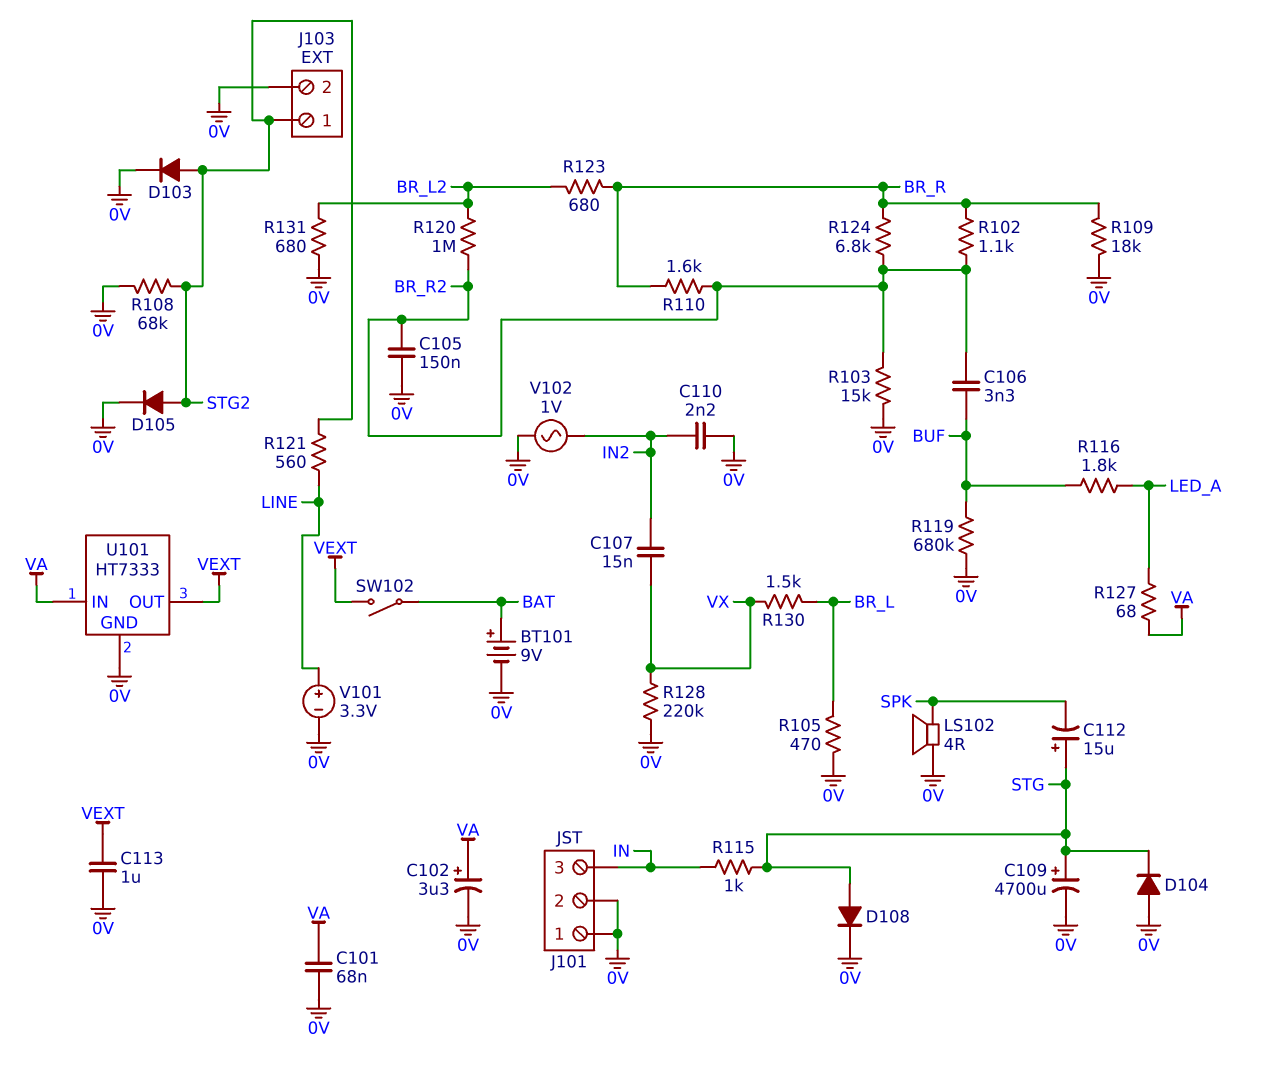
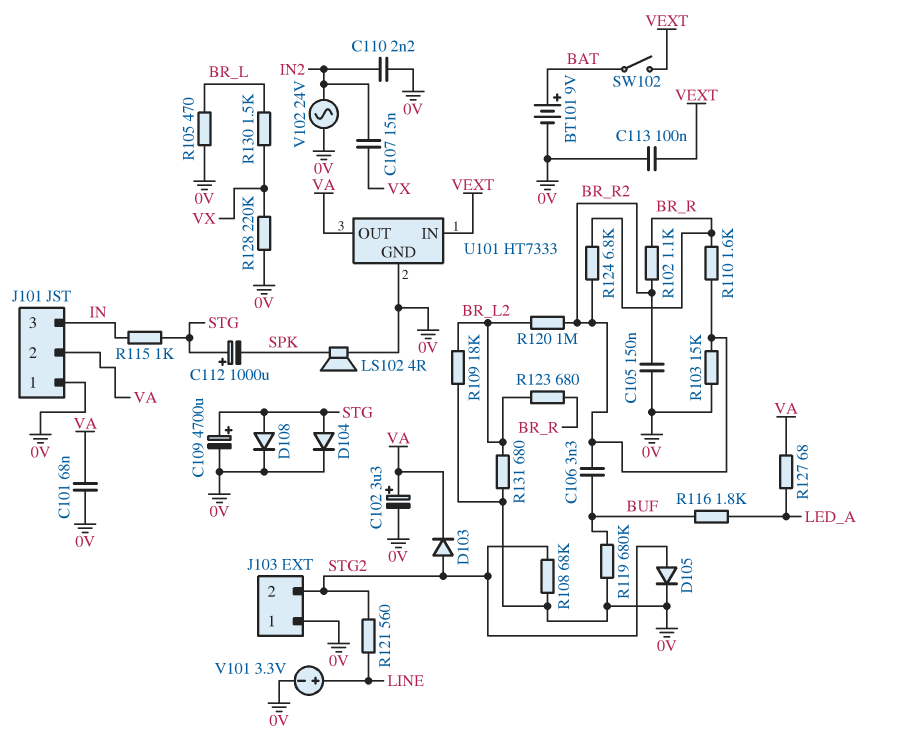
C112: 15uF (plus STG, minus SPK) -> 1000uF (plus STG, minus SPK)
C113: 1uF (0V, VEXT) -> 100nF (0V, VEXT)
D103: diode (A STG2, K 0V) -> diode (A STG2, K VA)
D104: diode (A 0V, K STG) -> diode (A STG, K 0V)
J101 pin 2: 0V -> VA
J103 pin 1: STG2 -> 0V
J103 pin 2: 0V -> STG2
R109: 18k (0V, BR_R) -> 18k (0V, BR_L2)
U101 pin IN: VA -> VEXT
U101 pin OUT: VEXT -> VA
V102: AC 1V (0V, IN2) -> AC 24V (0V, IN2)

